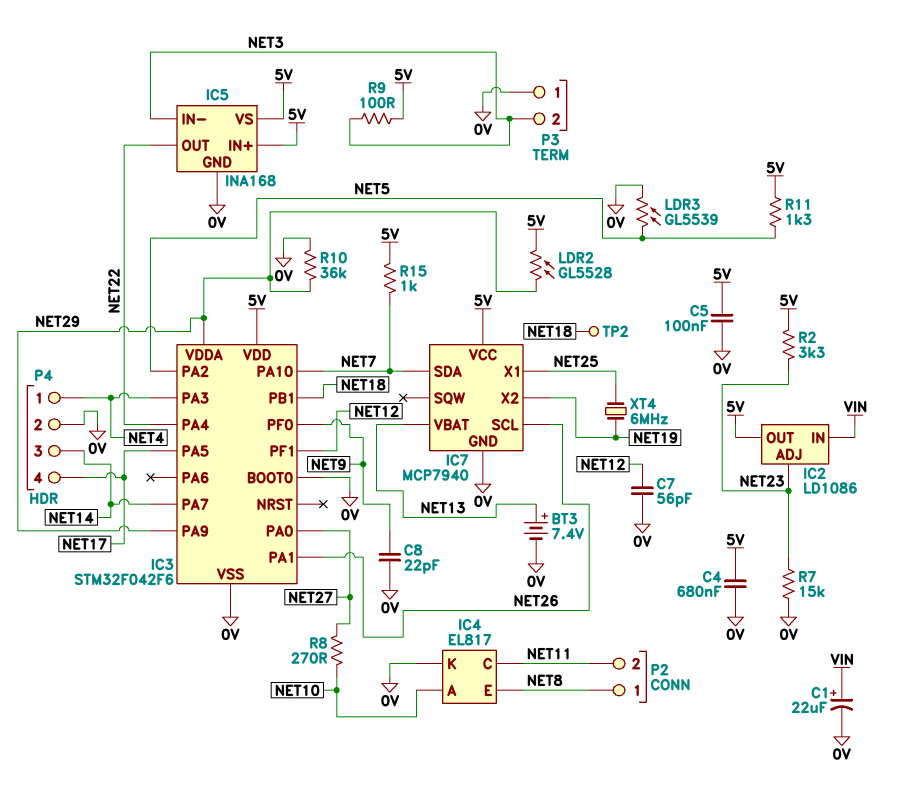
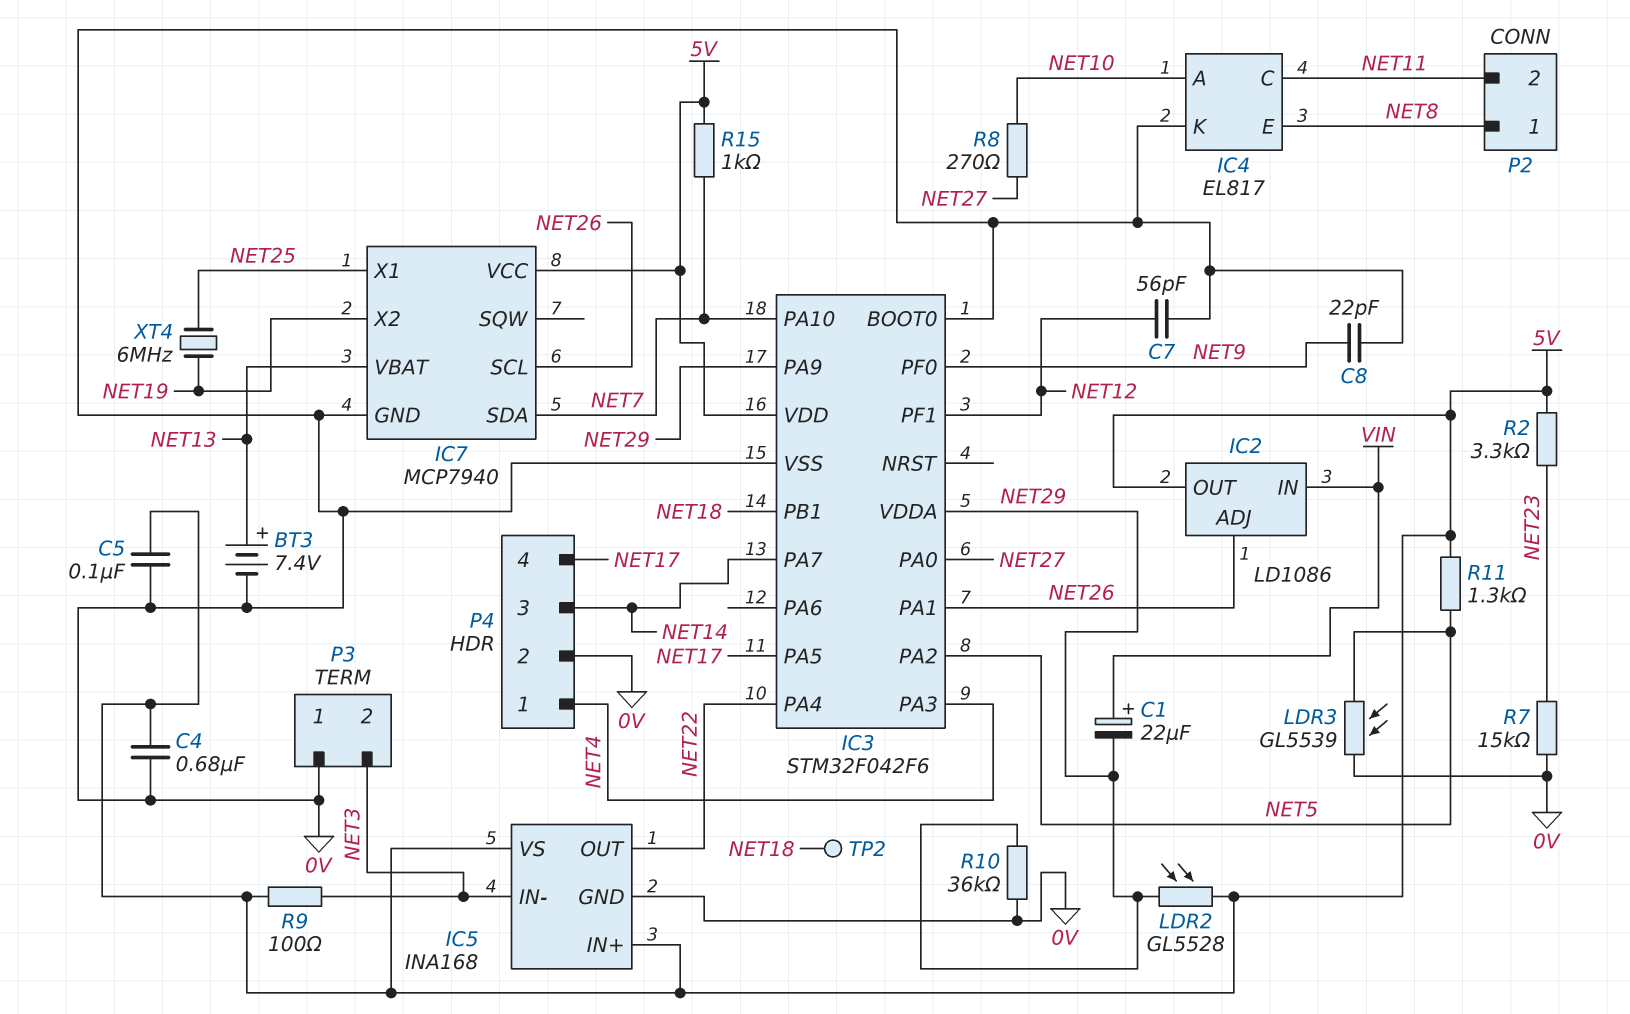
C1: 22uF (plus VIN, minus 0V) -> 22uF (plus VIN, minus NET29)
IC2 pin ADJ: NET23 -> NET26

